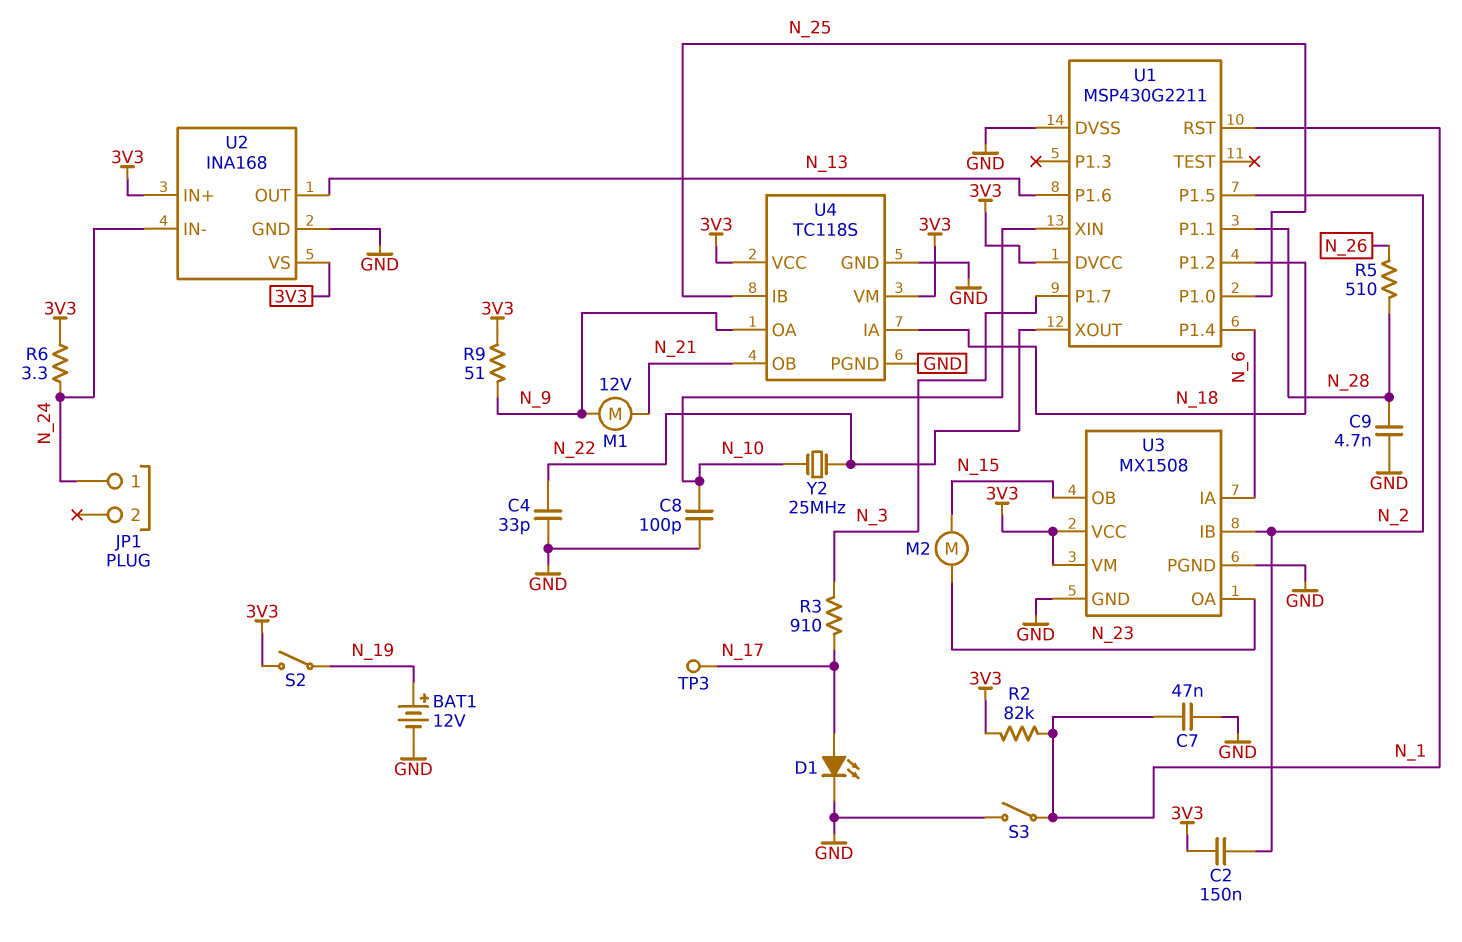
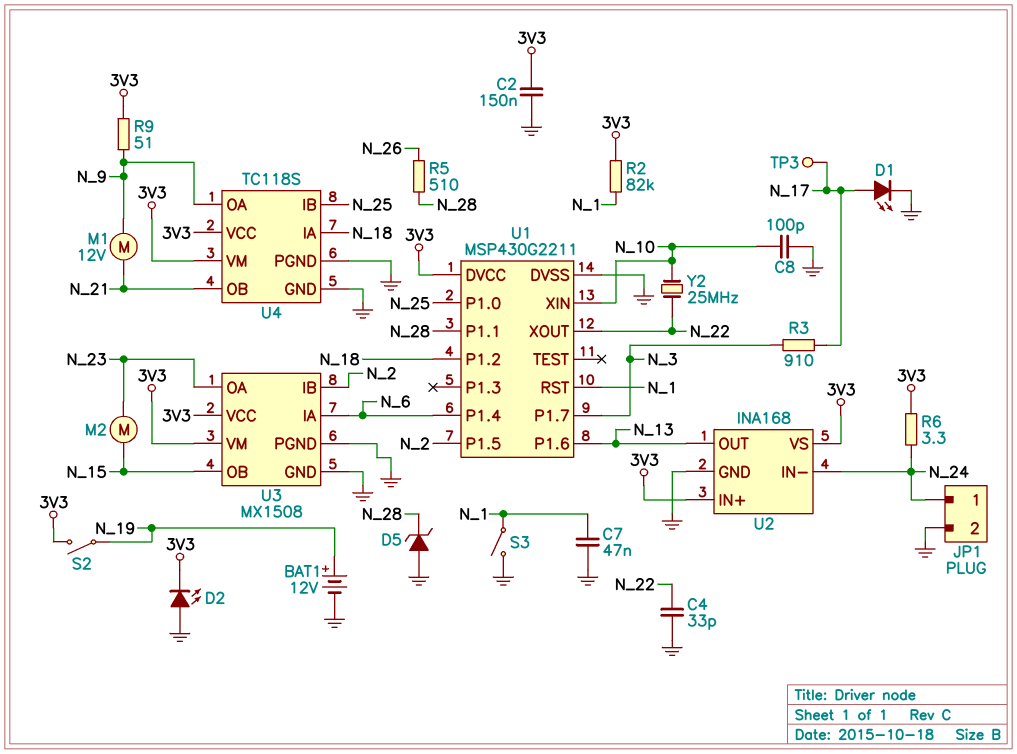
C2: 150nF (3V3, N_2) -> 150nF (3V3, GND)
C9: 4.7nF (GND, N_28) -> none
D2: none -> LED (A GND, K 3V3)
D5: none -> zener (A GND, K N_28)
JP1 pin 2: none -> GND

